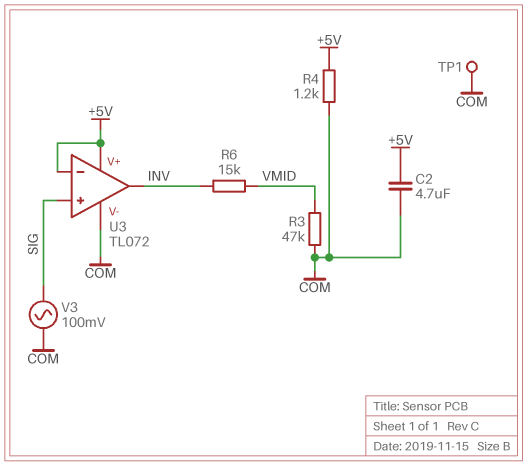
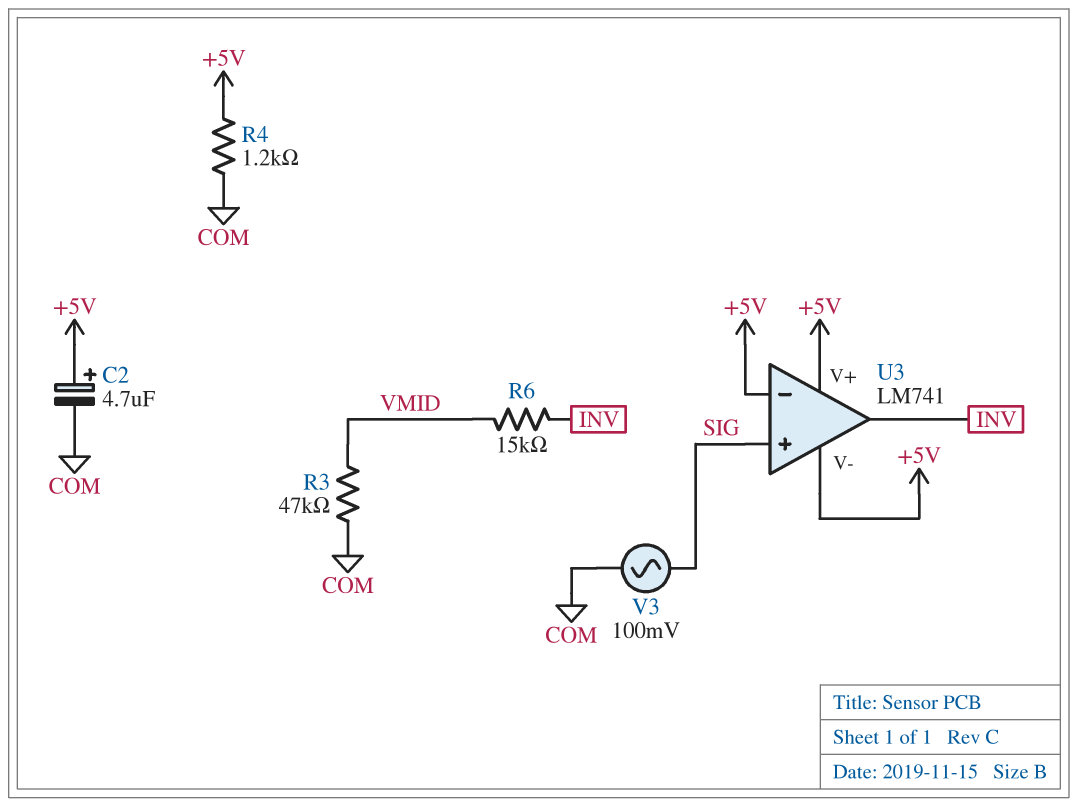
C2: 4.7uF (+5V, COM) -> 4.7uF (plus +5V, minus COM)
TP1: test point (COM) -> none
U3: TL072 -> LM741
U3 pin V-: COM -> +5V

